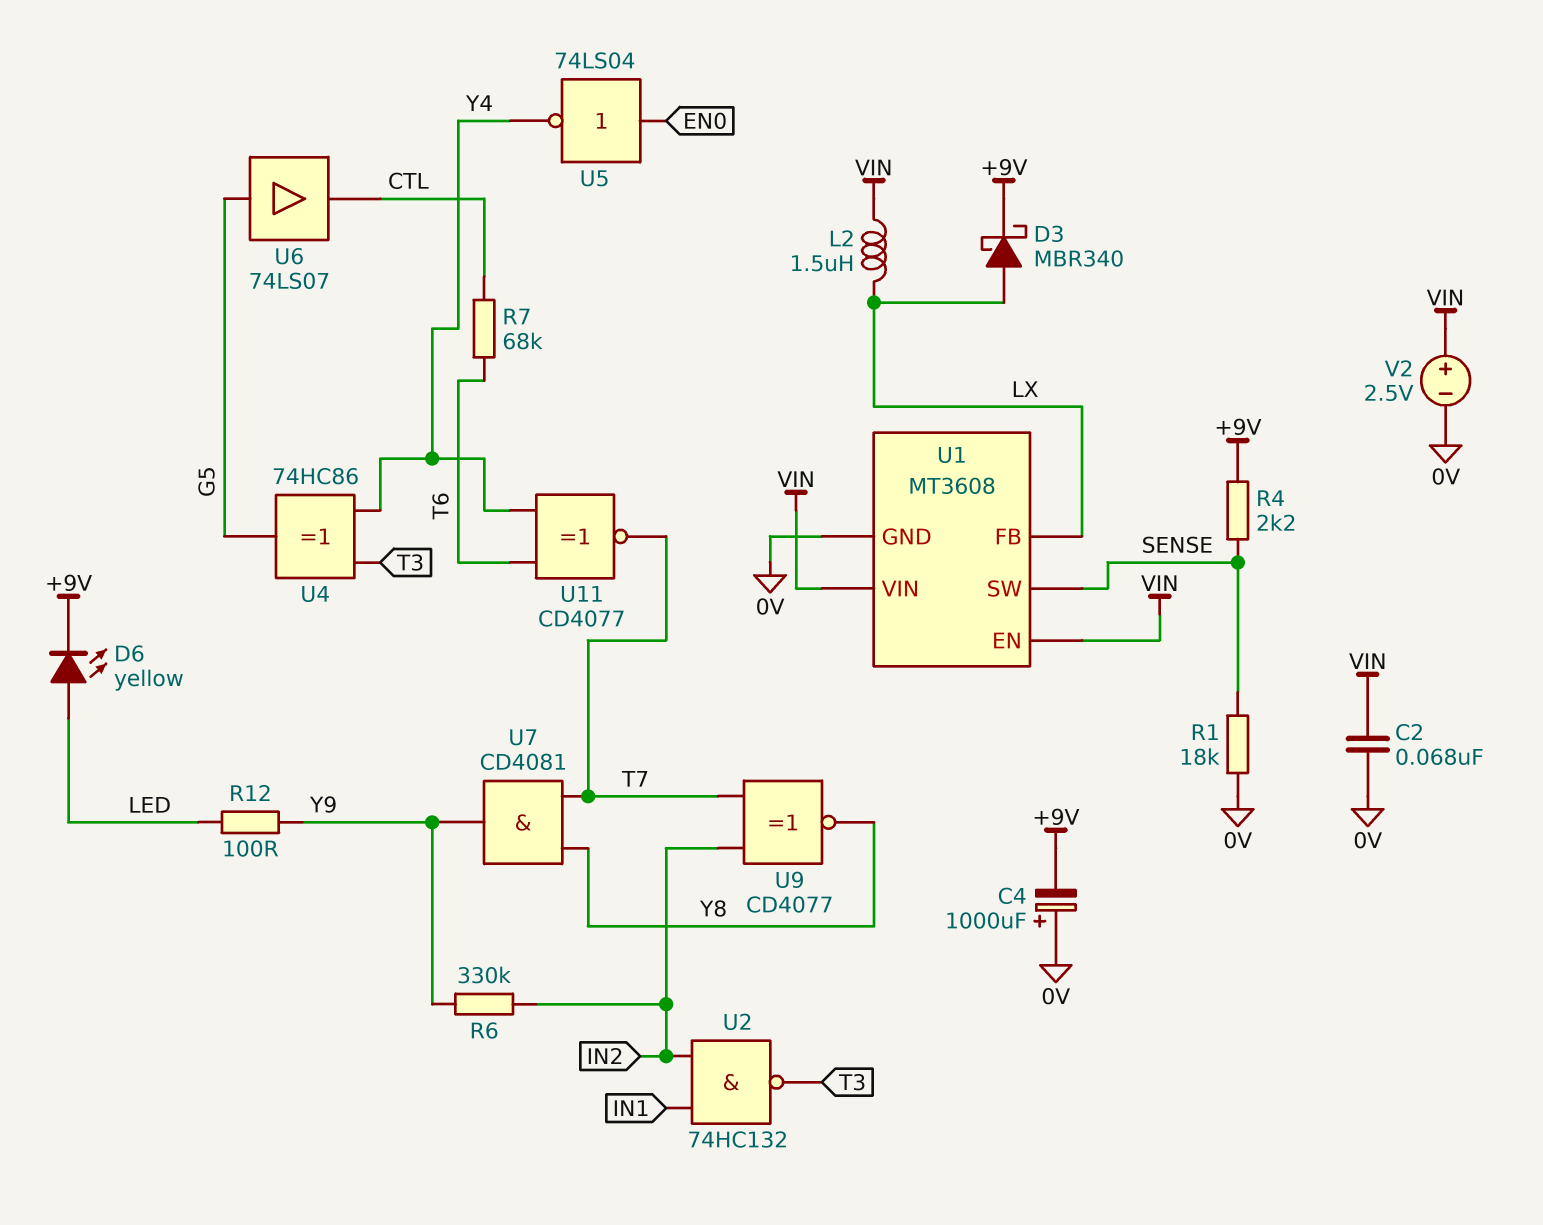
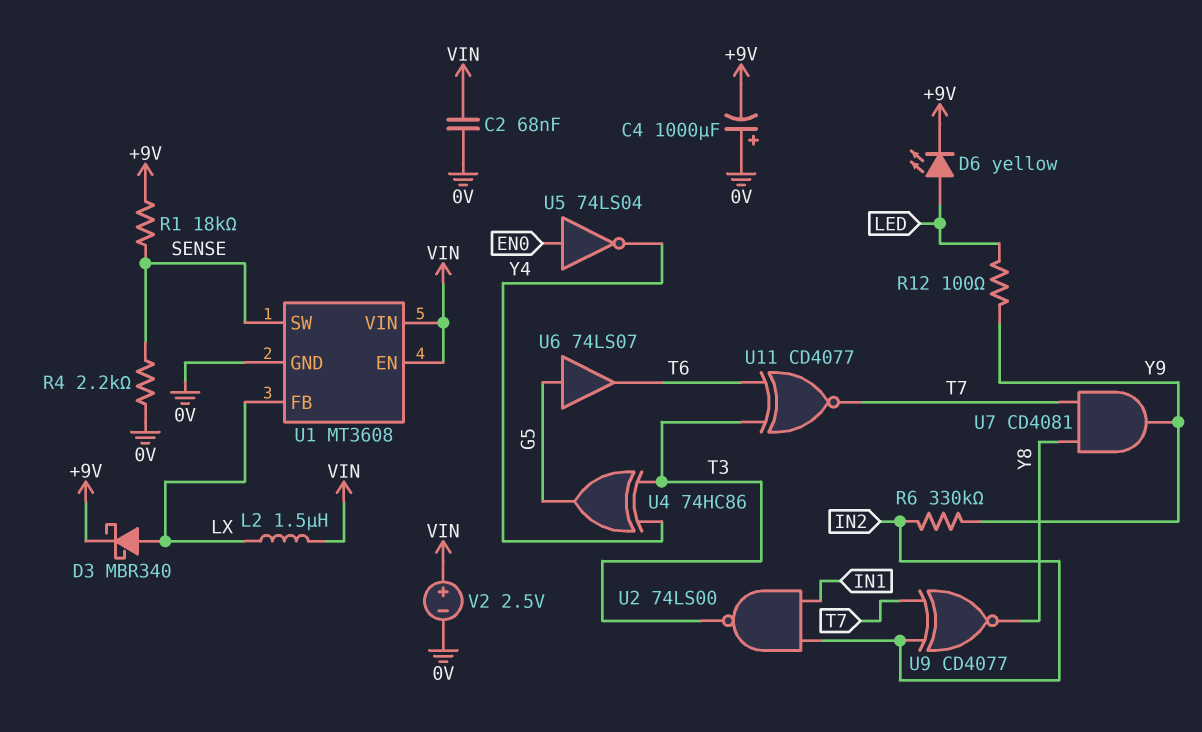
R1: 18k (0V, SENSE) -> 18k (+9V, SENSE)
R4: 2.2k (+9V, SENSE) -> 2.2k (0V, SENSE)
R7: 68k (CTL, T6) -> none
U2: NAND 74HC132 (in IN1, in IN2, out T3) -> NAND 74LS00 (in IN1, in IN2, out T3)
U6: buffer 74LS07 (in G5, out CTL) -> buffer 74LS07 (in G5, out T6)
U11: XNOR CD4077 (in T6, in Y4, out T7) -> XNOR CD4077 (in T3, in T6, out T7)

